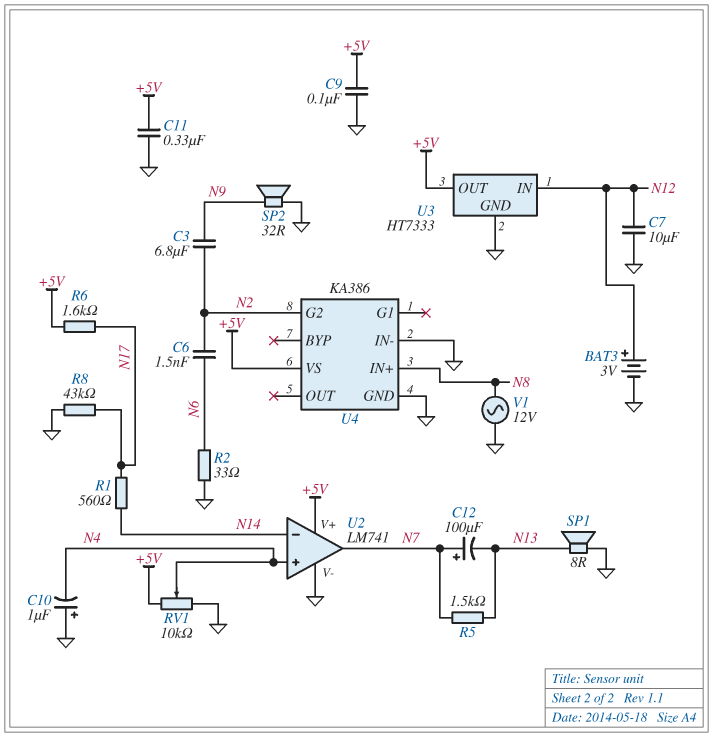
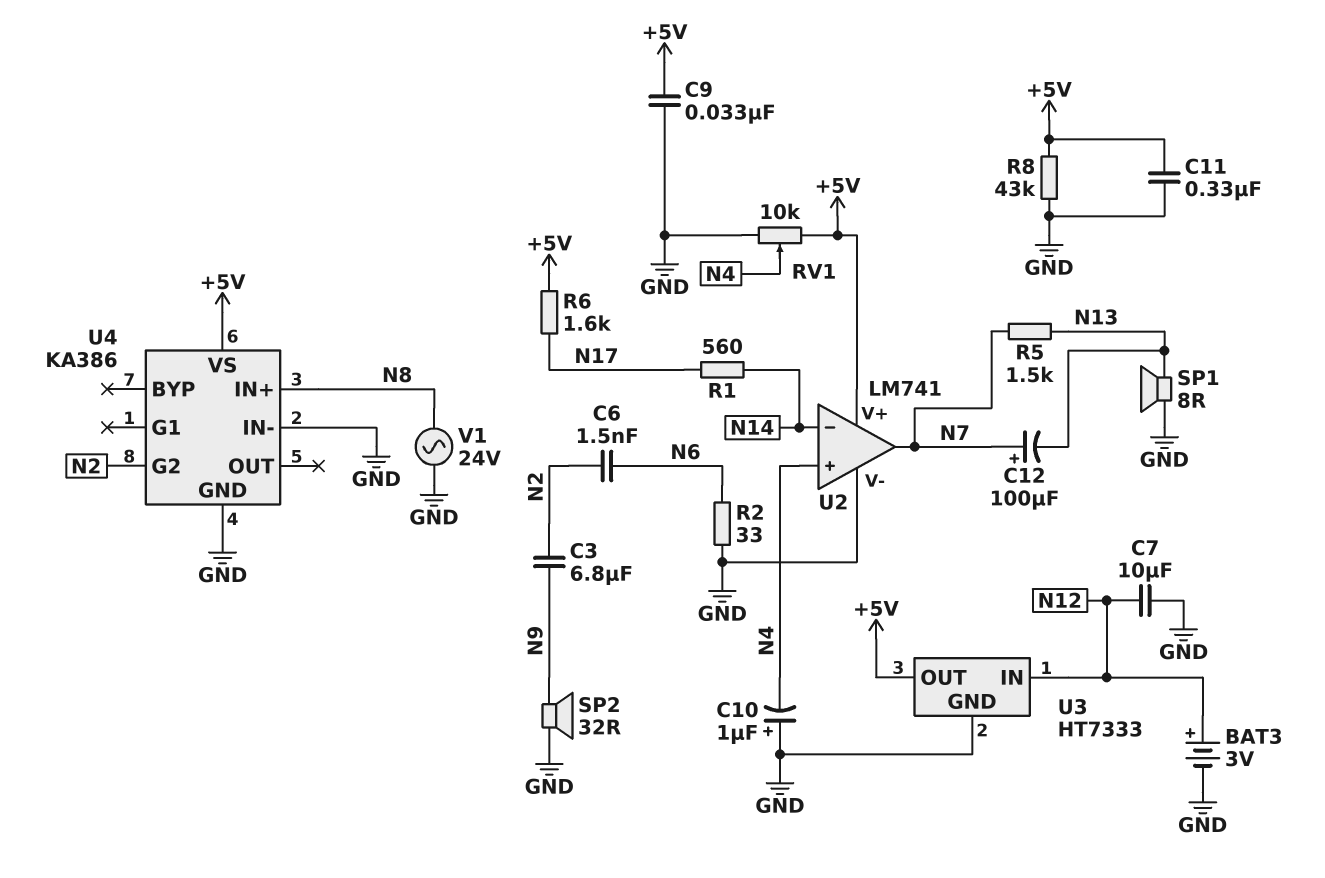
C9: 100nF (+5V, GND) -> 33nF (+5V, GND)
R8: 43k (GND, N17) -> 43k (+5V, GND)
V1: AC 12V (GND, N8) -> AC 24V (GND, N8)

